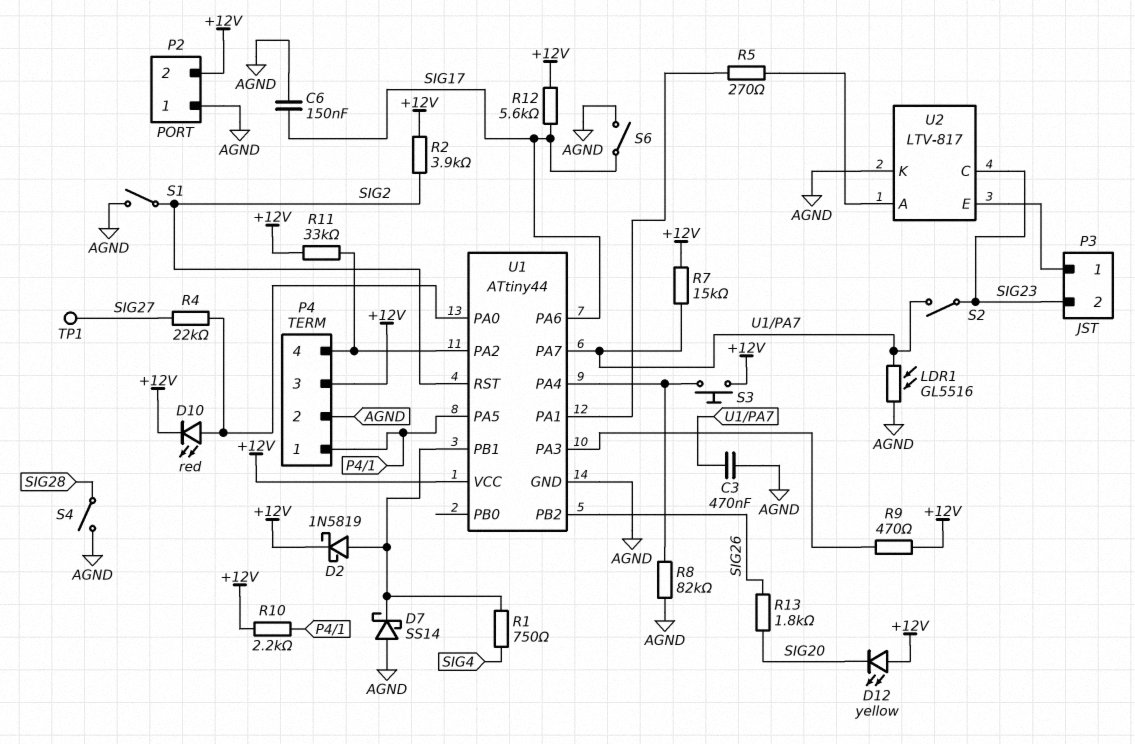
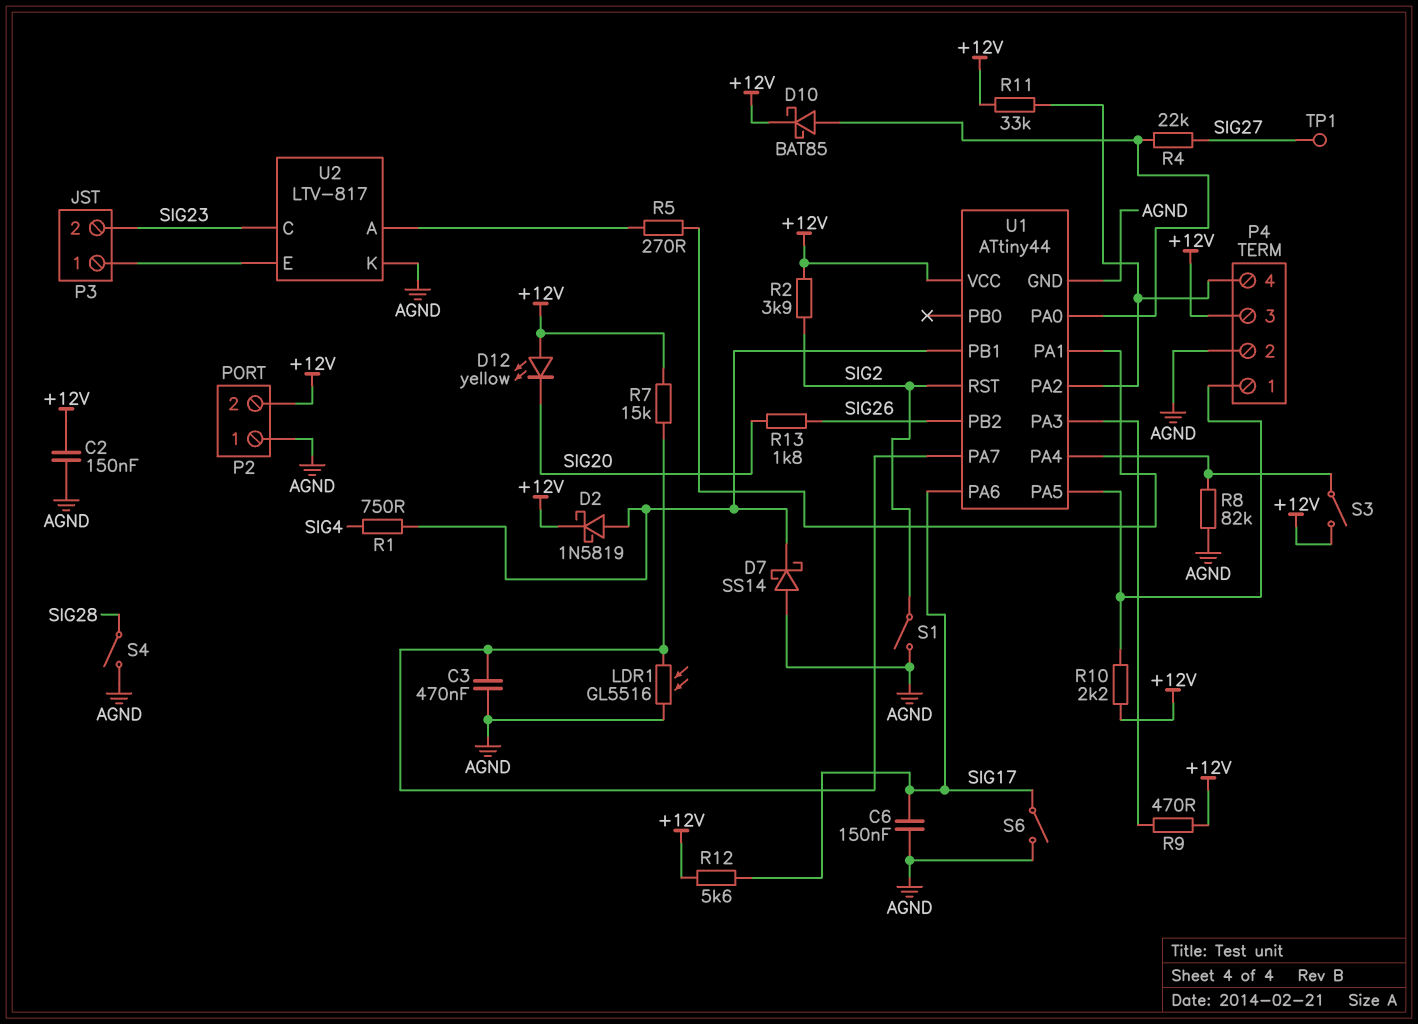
C2: none -> 150nF (+12V, AGND)
D10: LED red (A U1/PA0, K +12V) -> schottky BAT85 (A U1/PA0, K +12V)
S2: switch (SIG23, U1/PA7) -> none
S3: button (+12V, U1/PA4) -> switch (+12V, U1/PA4)

